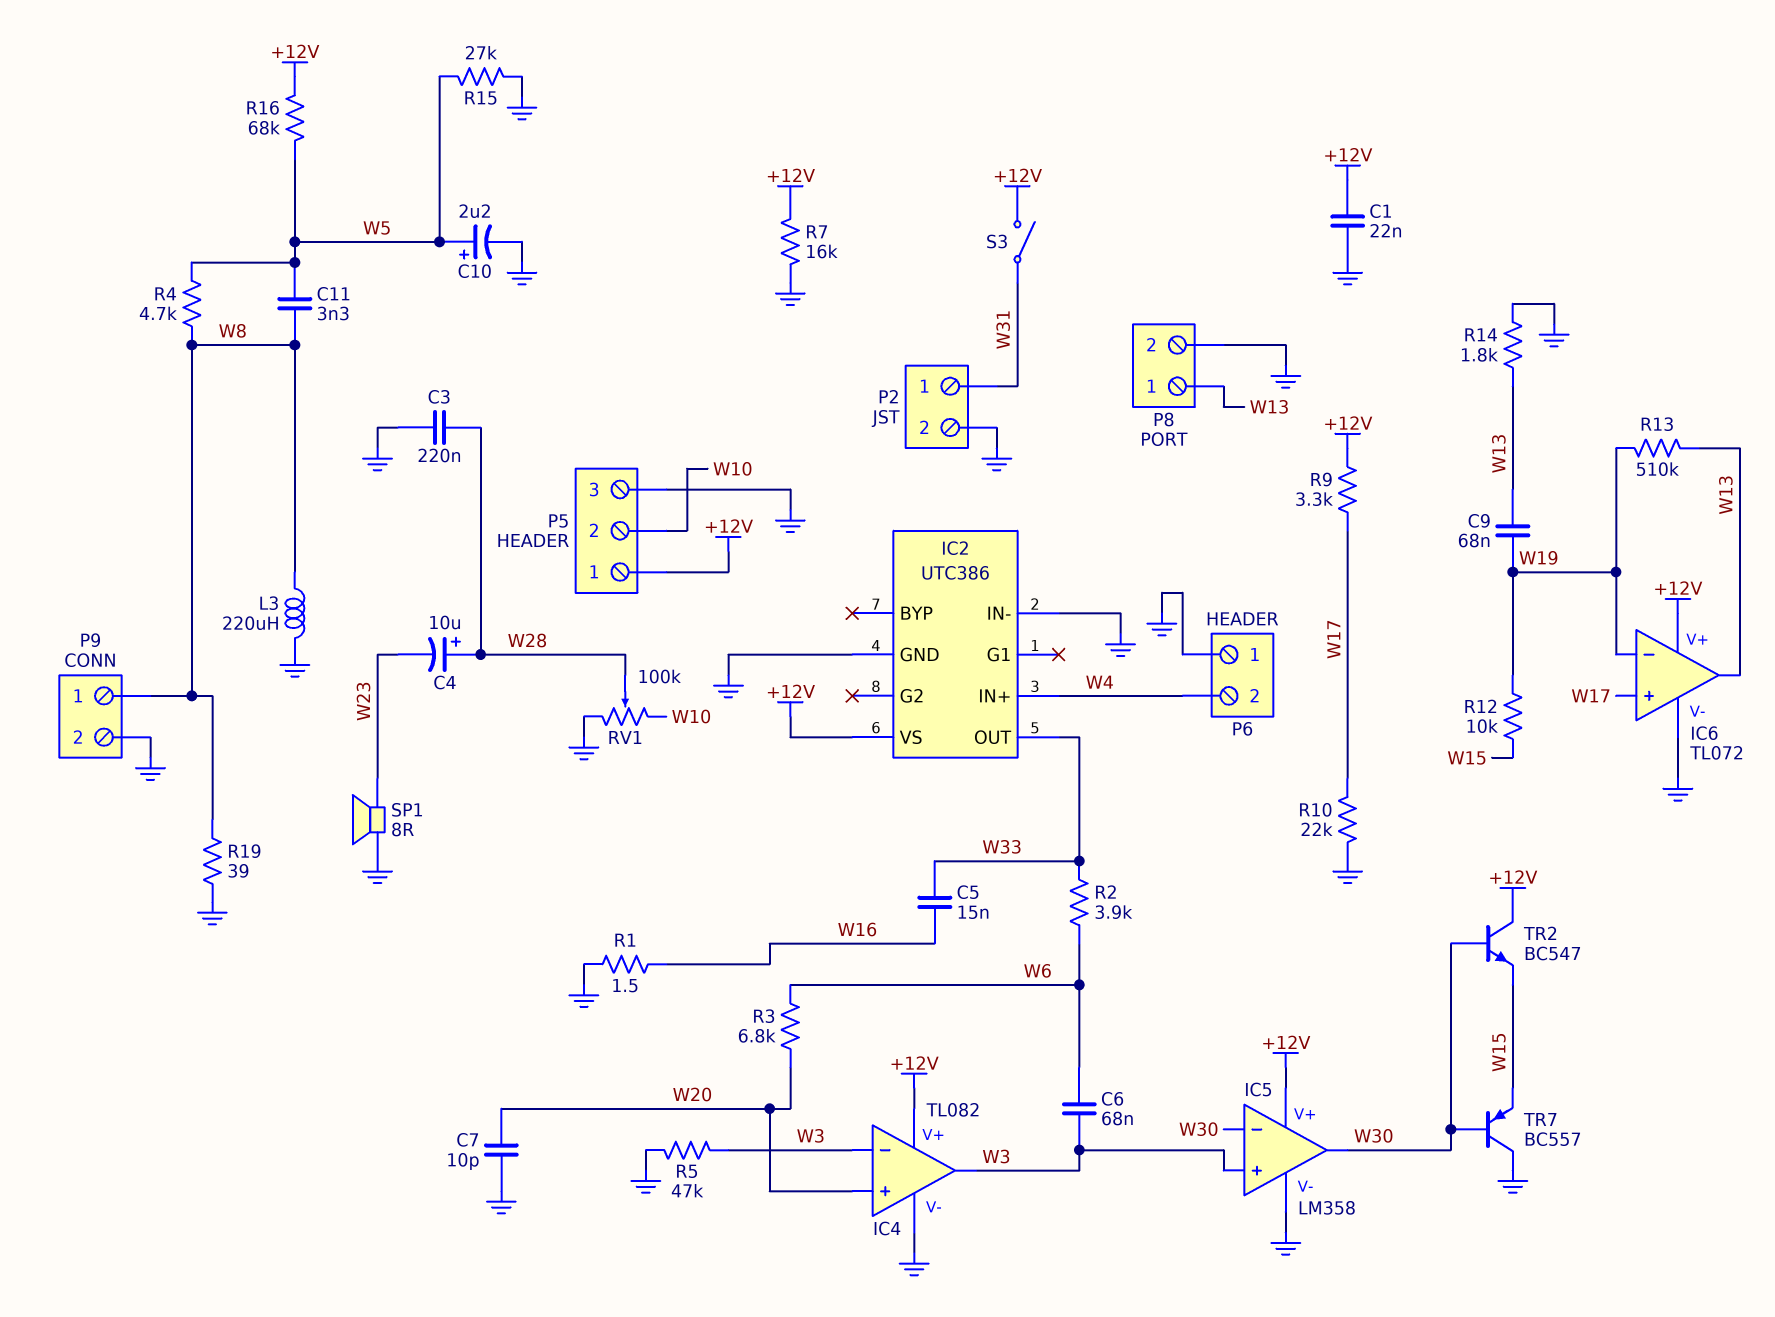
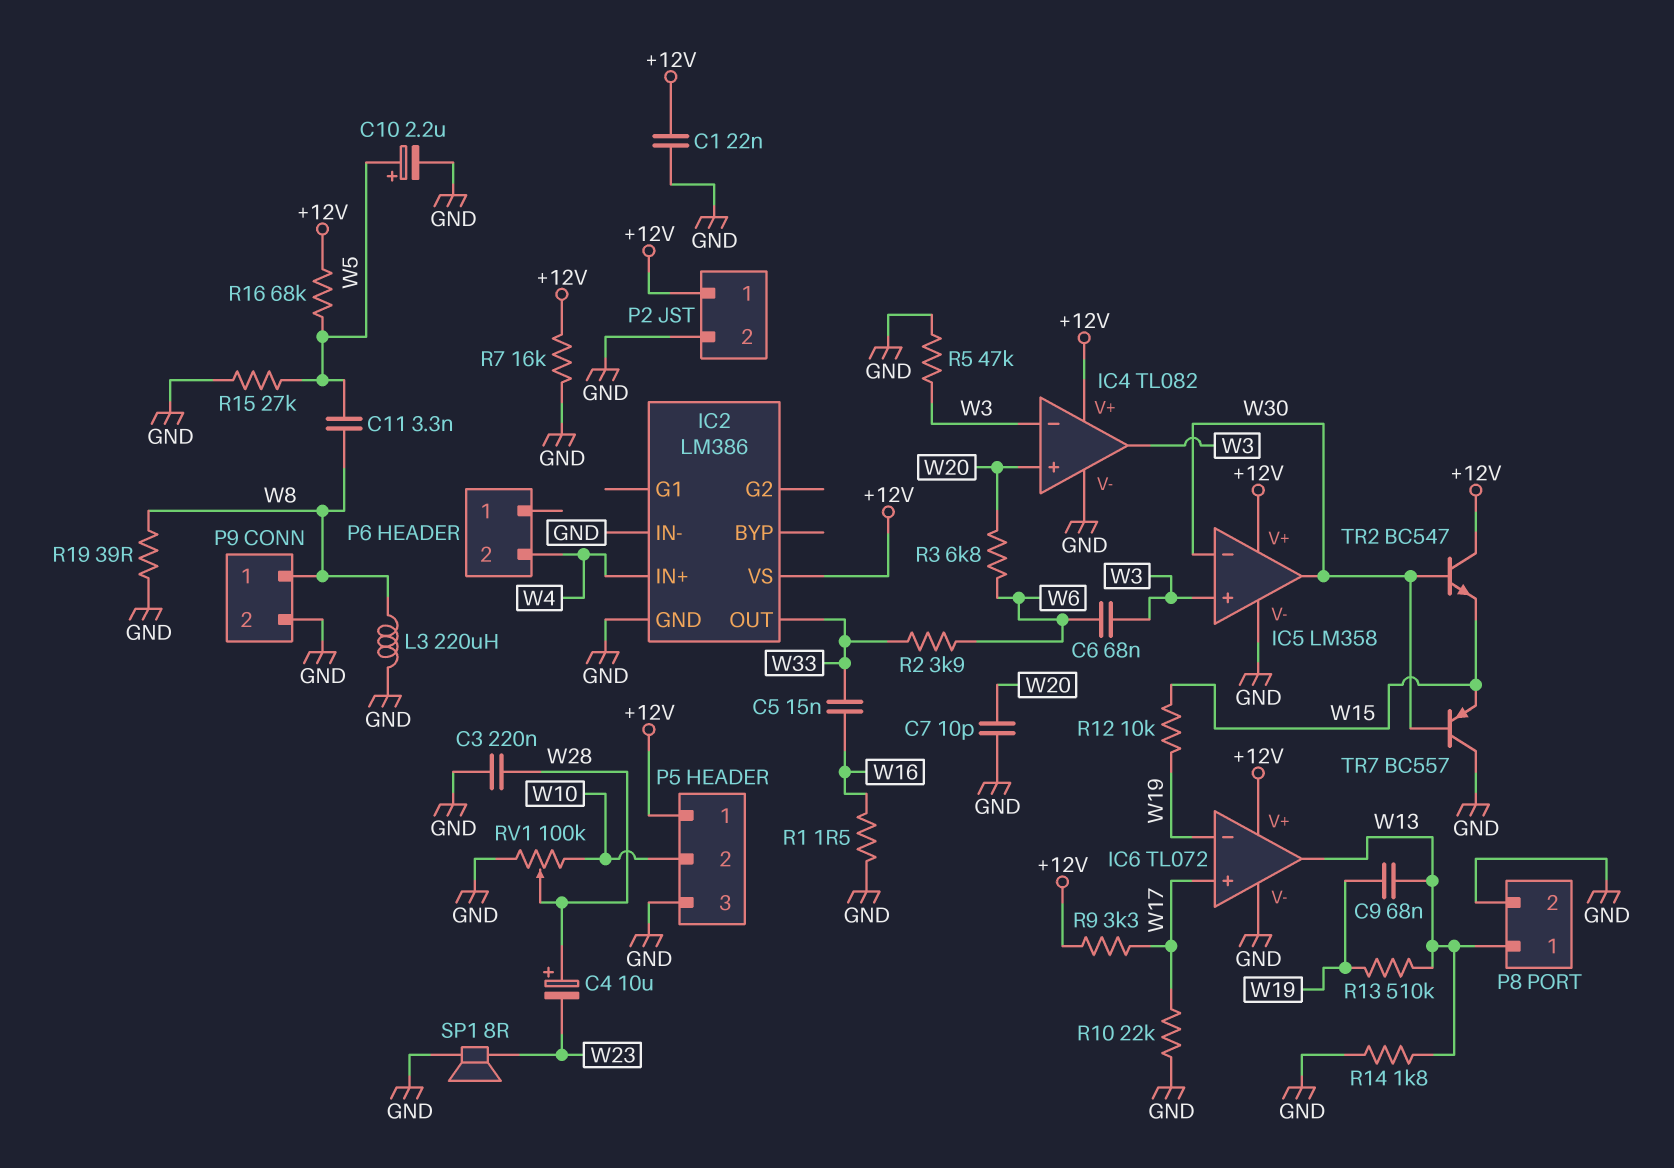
IC2: UTC386 -> LM386
P2 pin 1: W31 -> +12V
P6 pin 1: GND -> none
R4: 4.7k (W5, W8) -> none
S3: switch (+12V, W31) -> none

